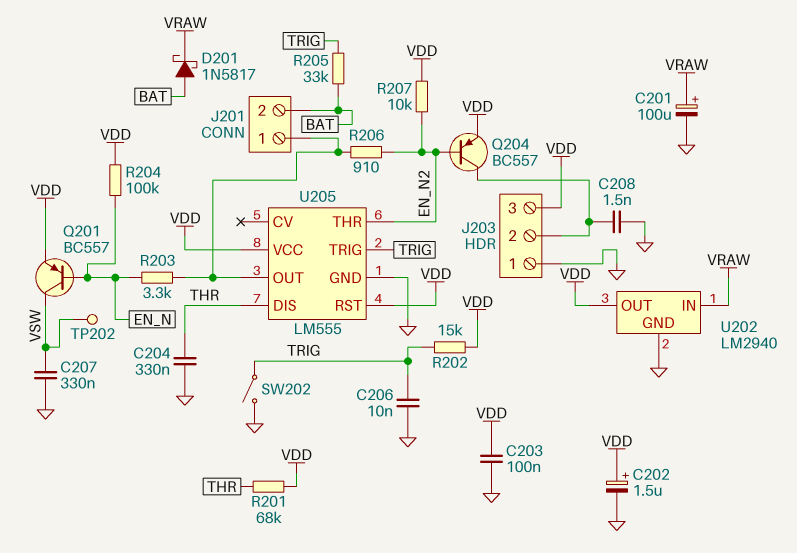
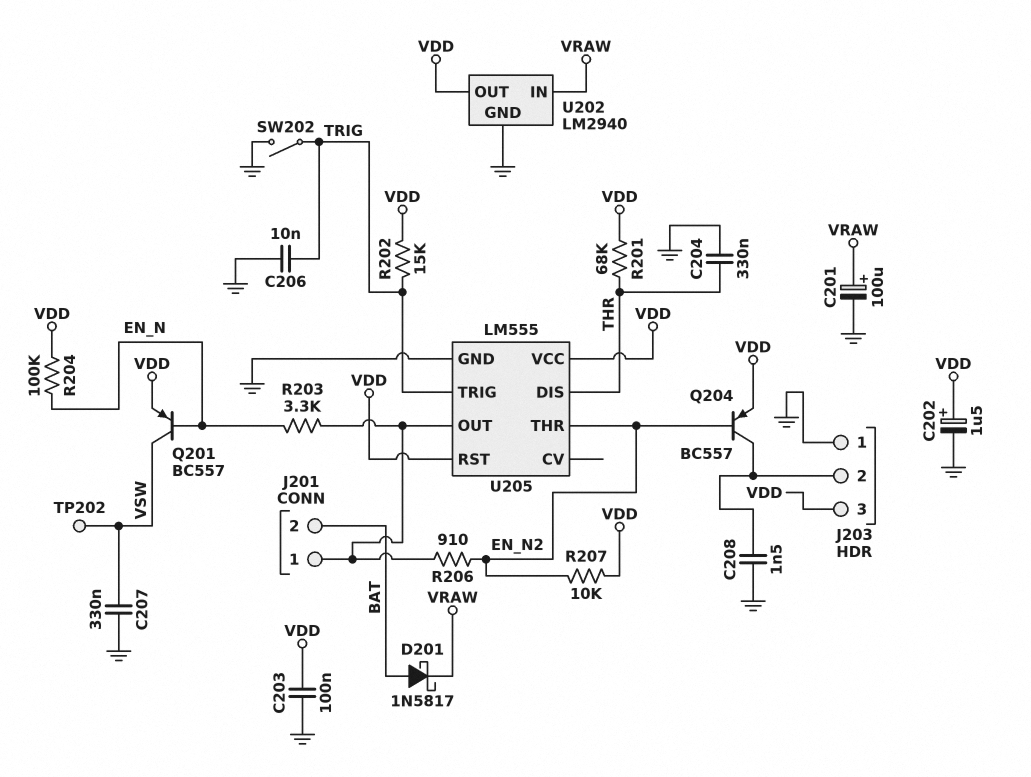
R205: 33k (BAT, TRIG) -> none

